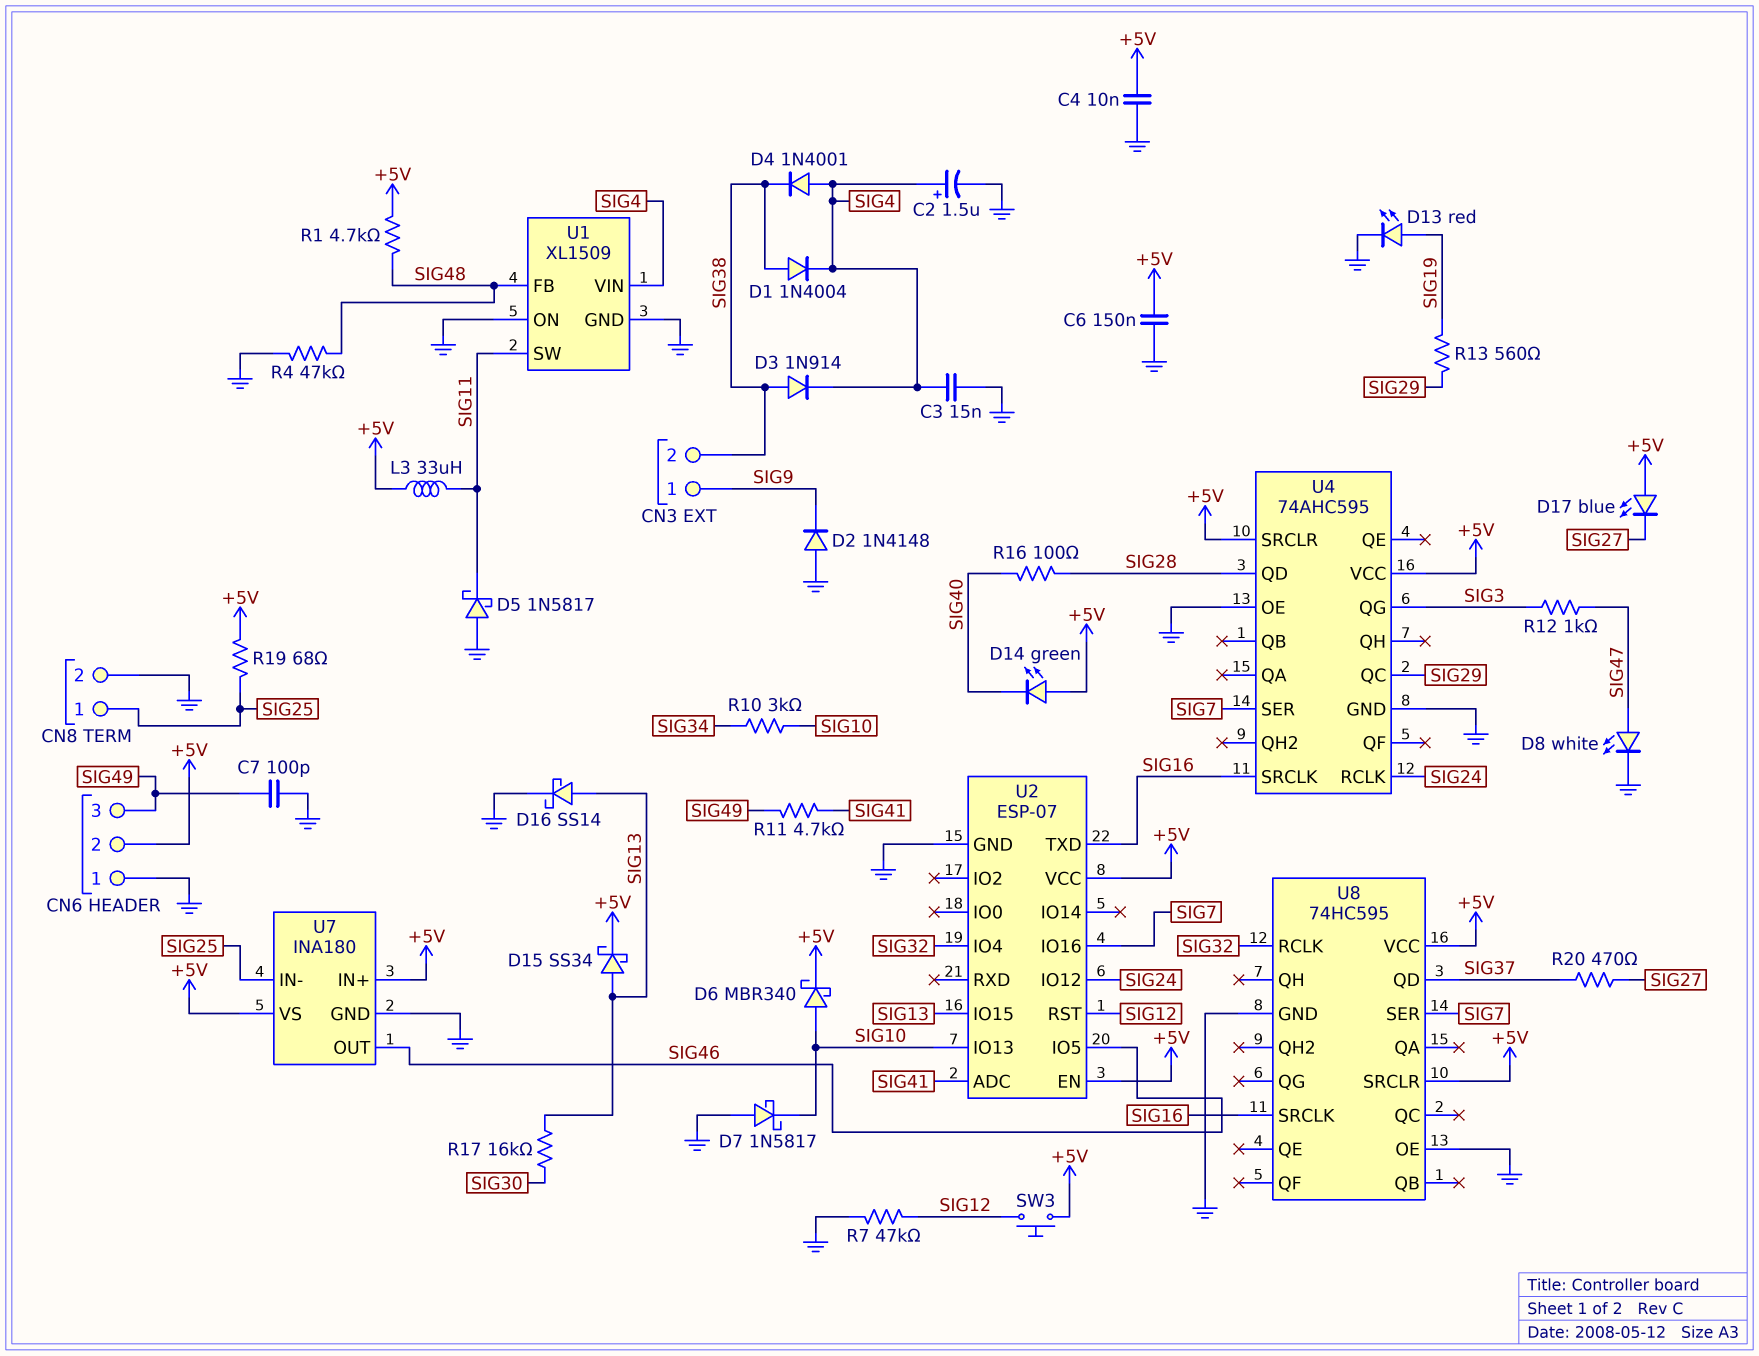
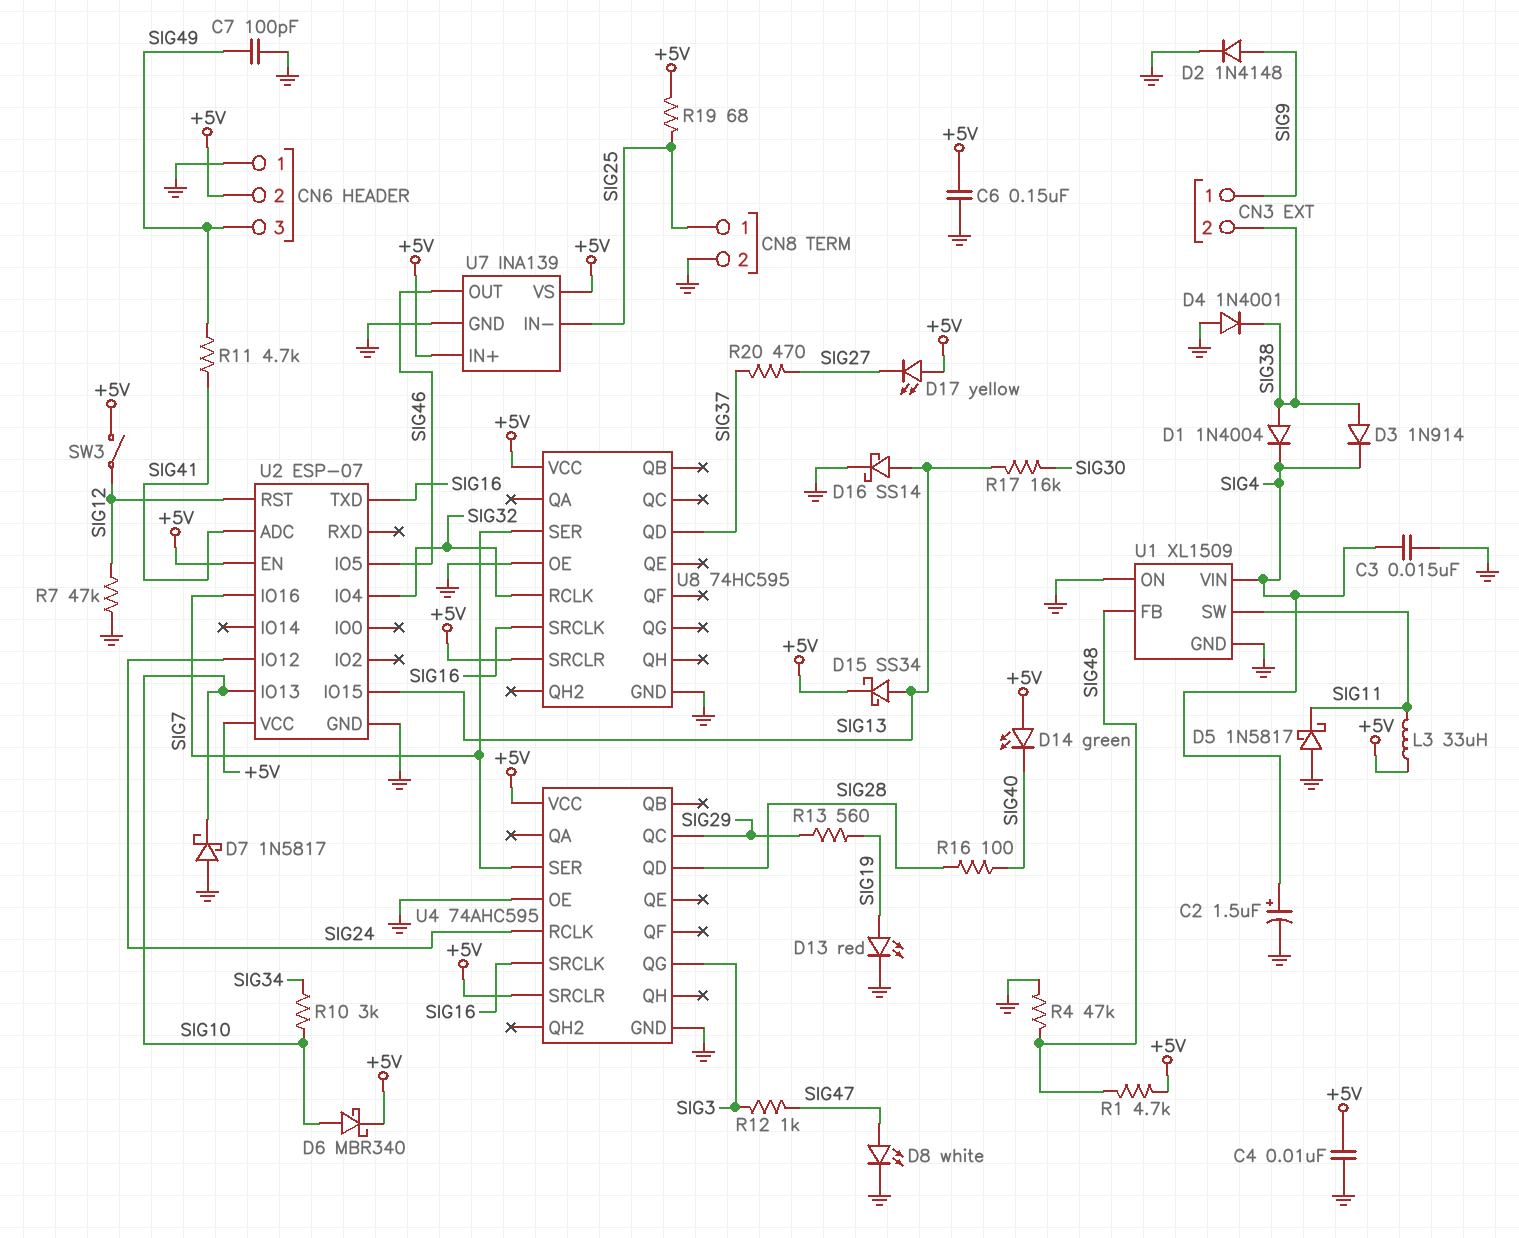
D2: diode 1N4148 (A GND, K SIG9) -> diode 1N4148 (A SIG9, K GND)
D4: diode 1N4001 (A SIG4, K SIG38) -> diode 1N4001 (A GND, K SIG38)
D17: LED blue (A +5V, K SIG27) -> LED yellow (A +5V, K SIG27)
SW3: button (+5V, SIG12) -> switch (+5V, SIG12)
U7: INA180 -> INA139

